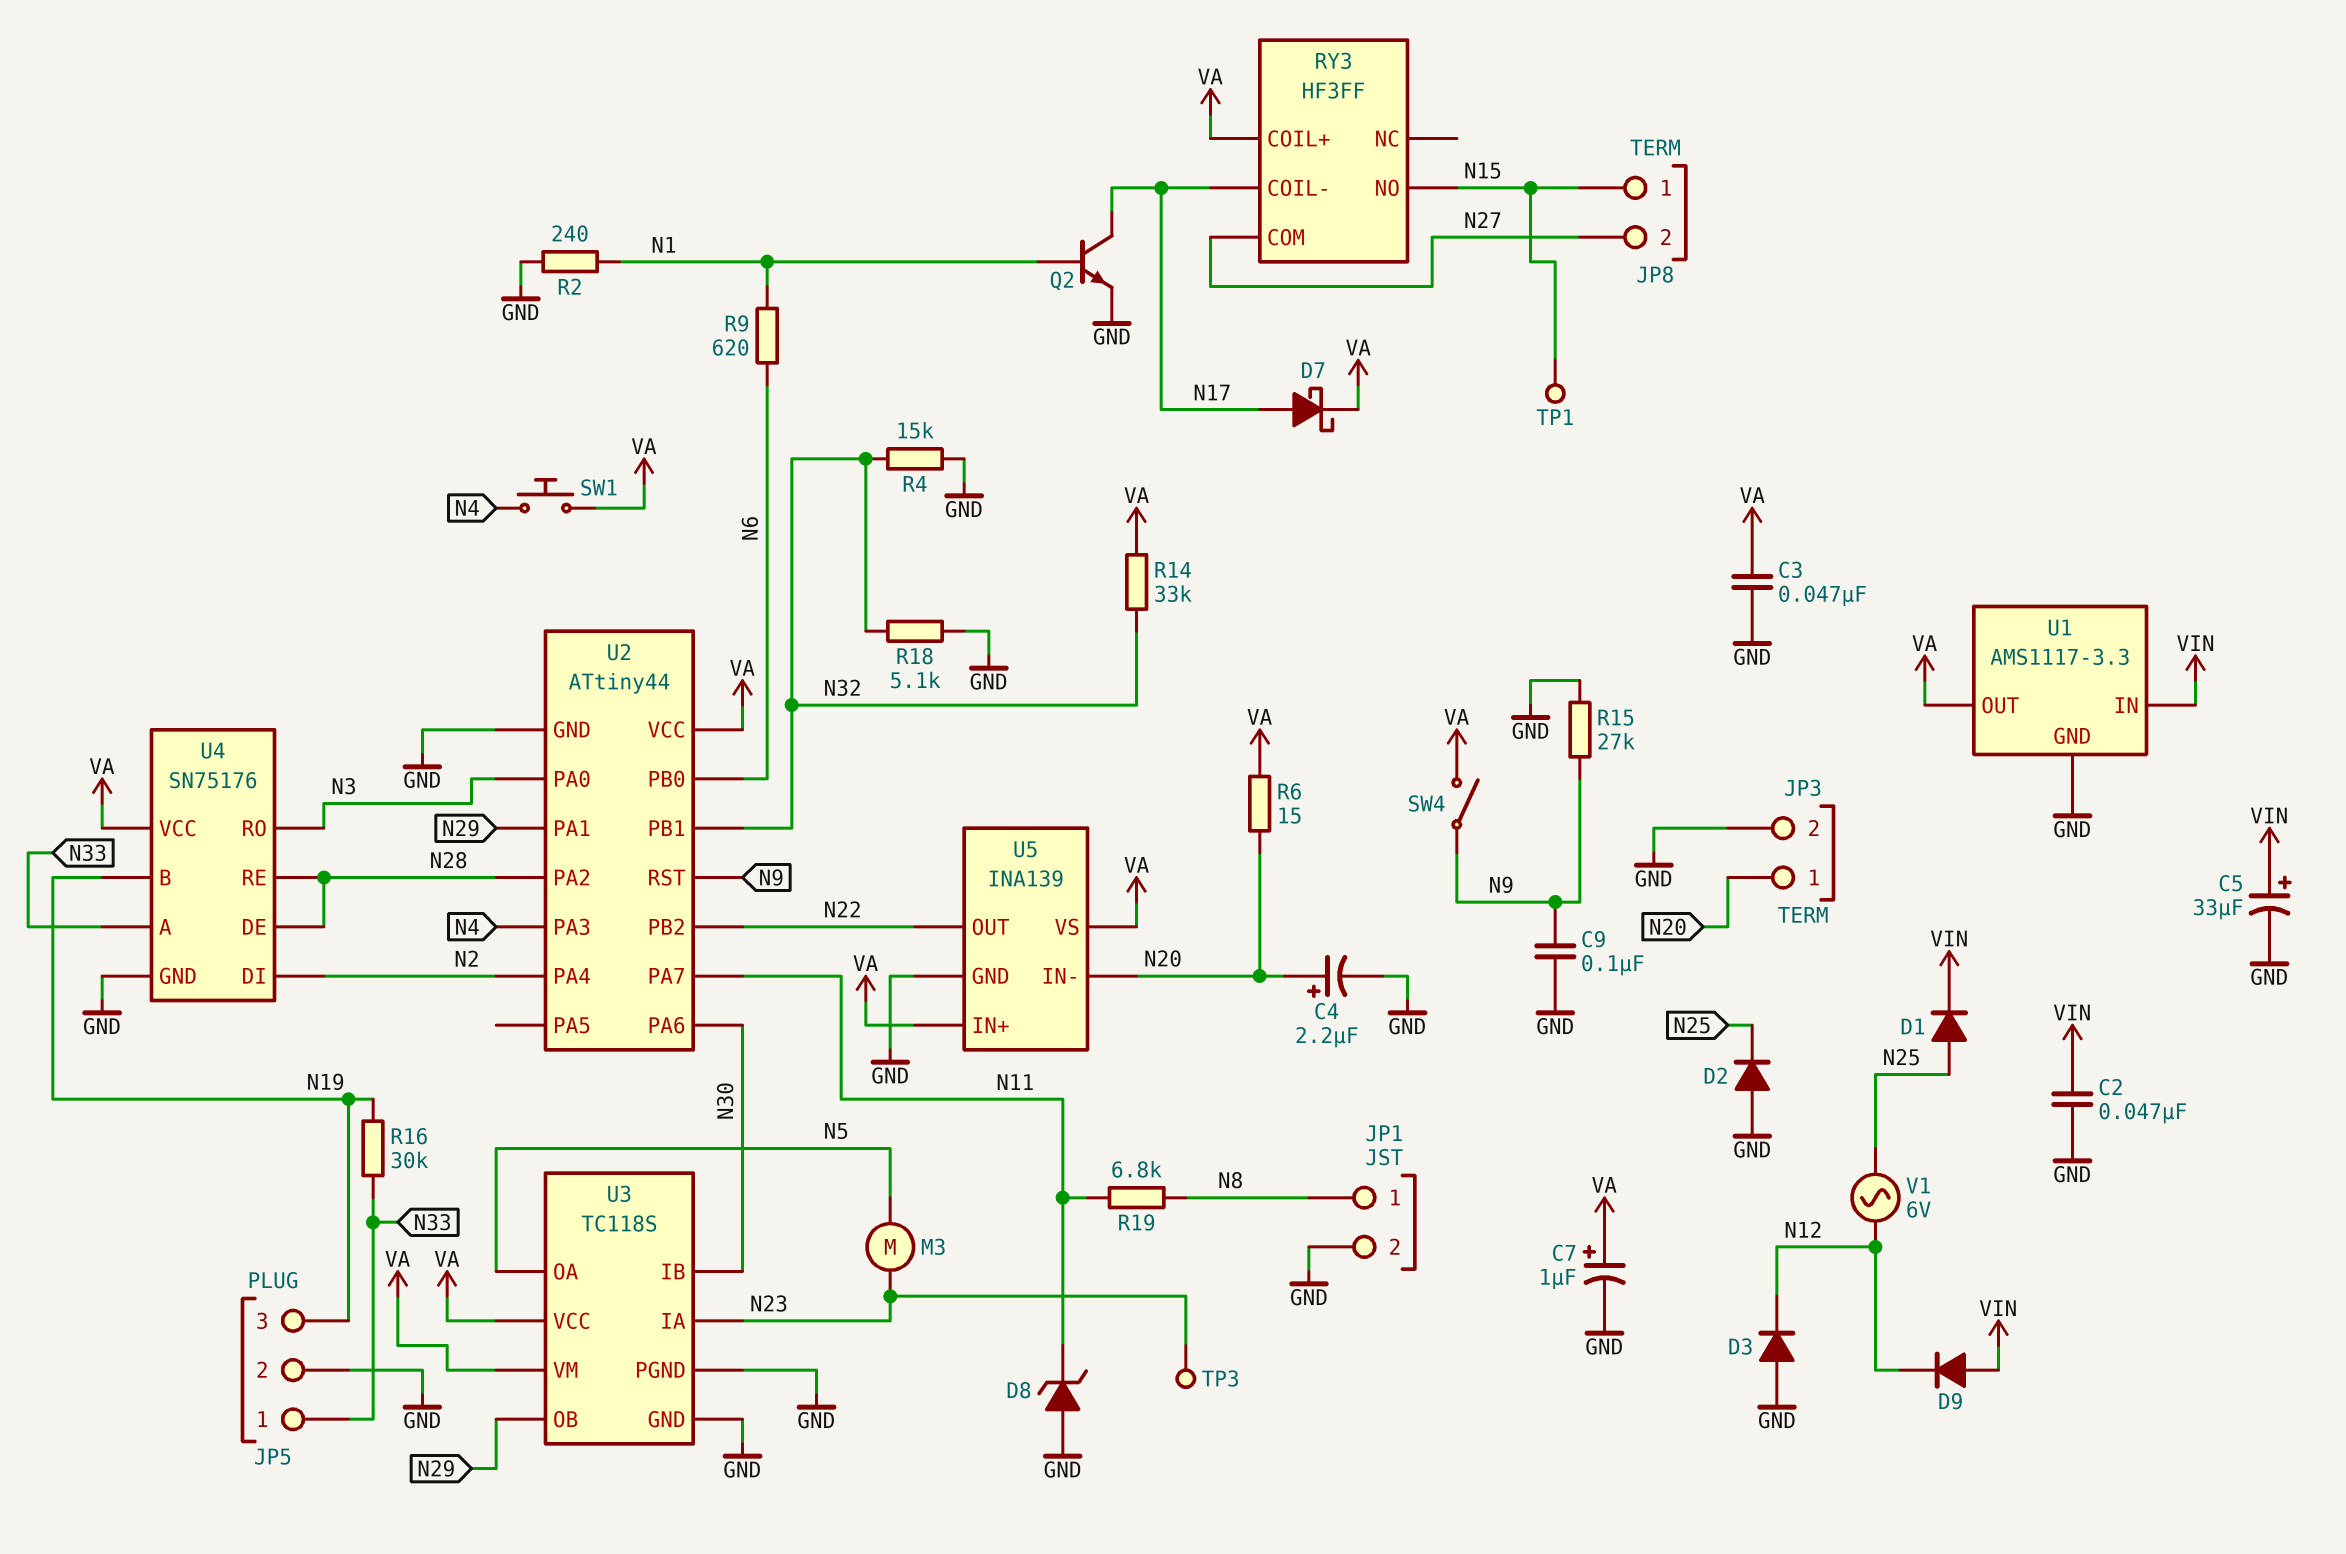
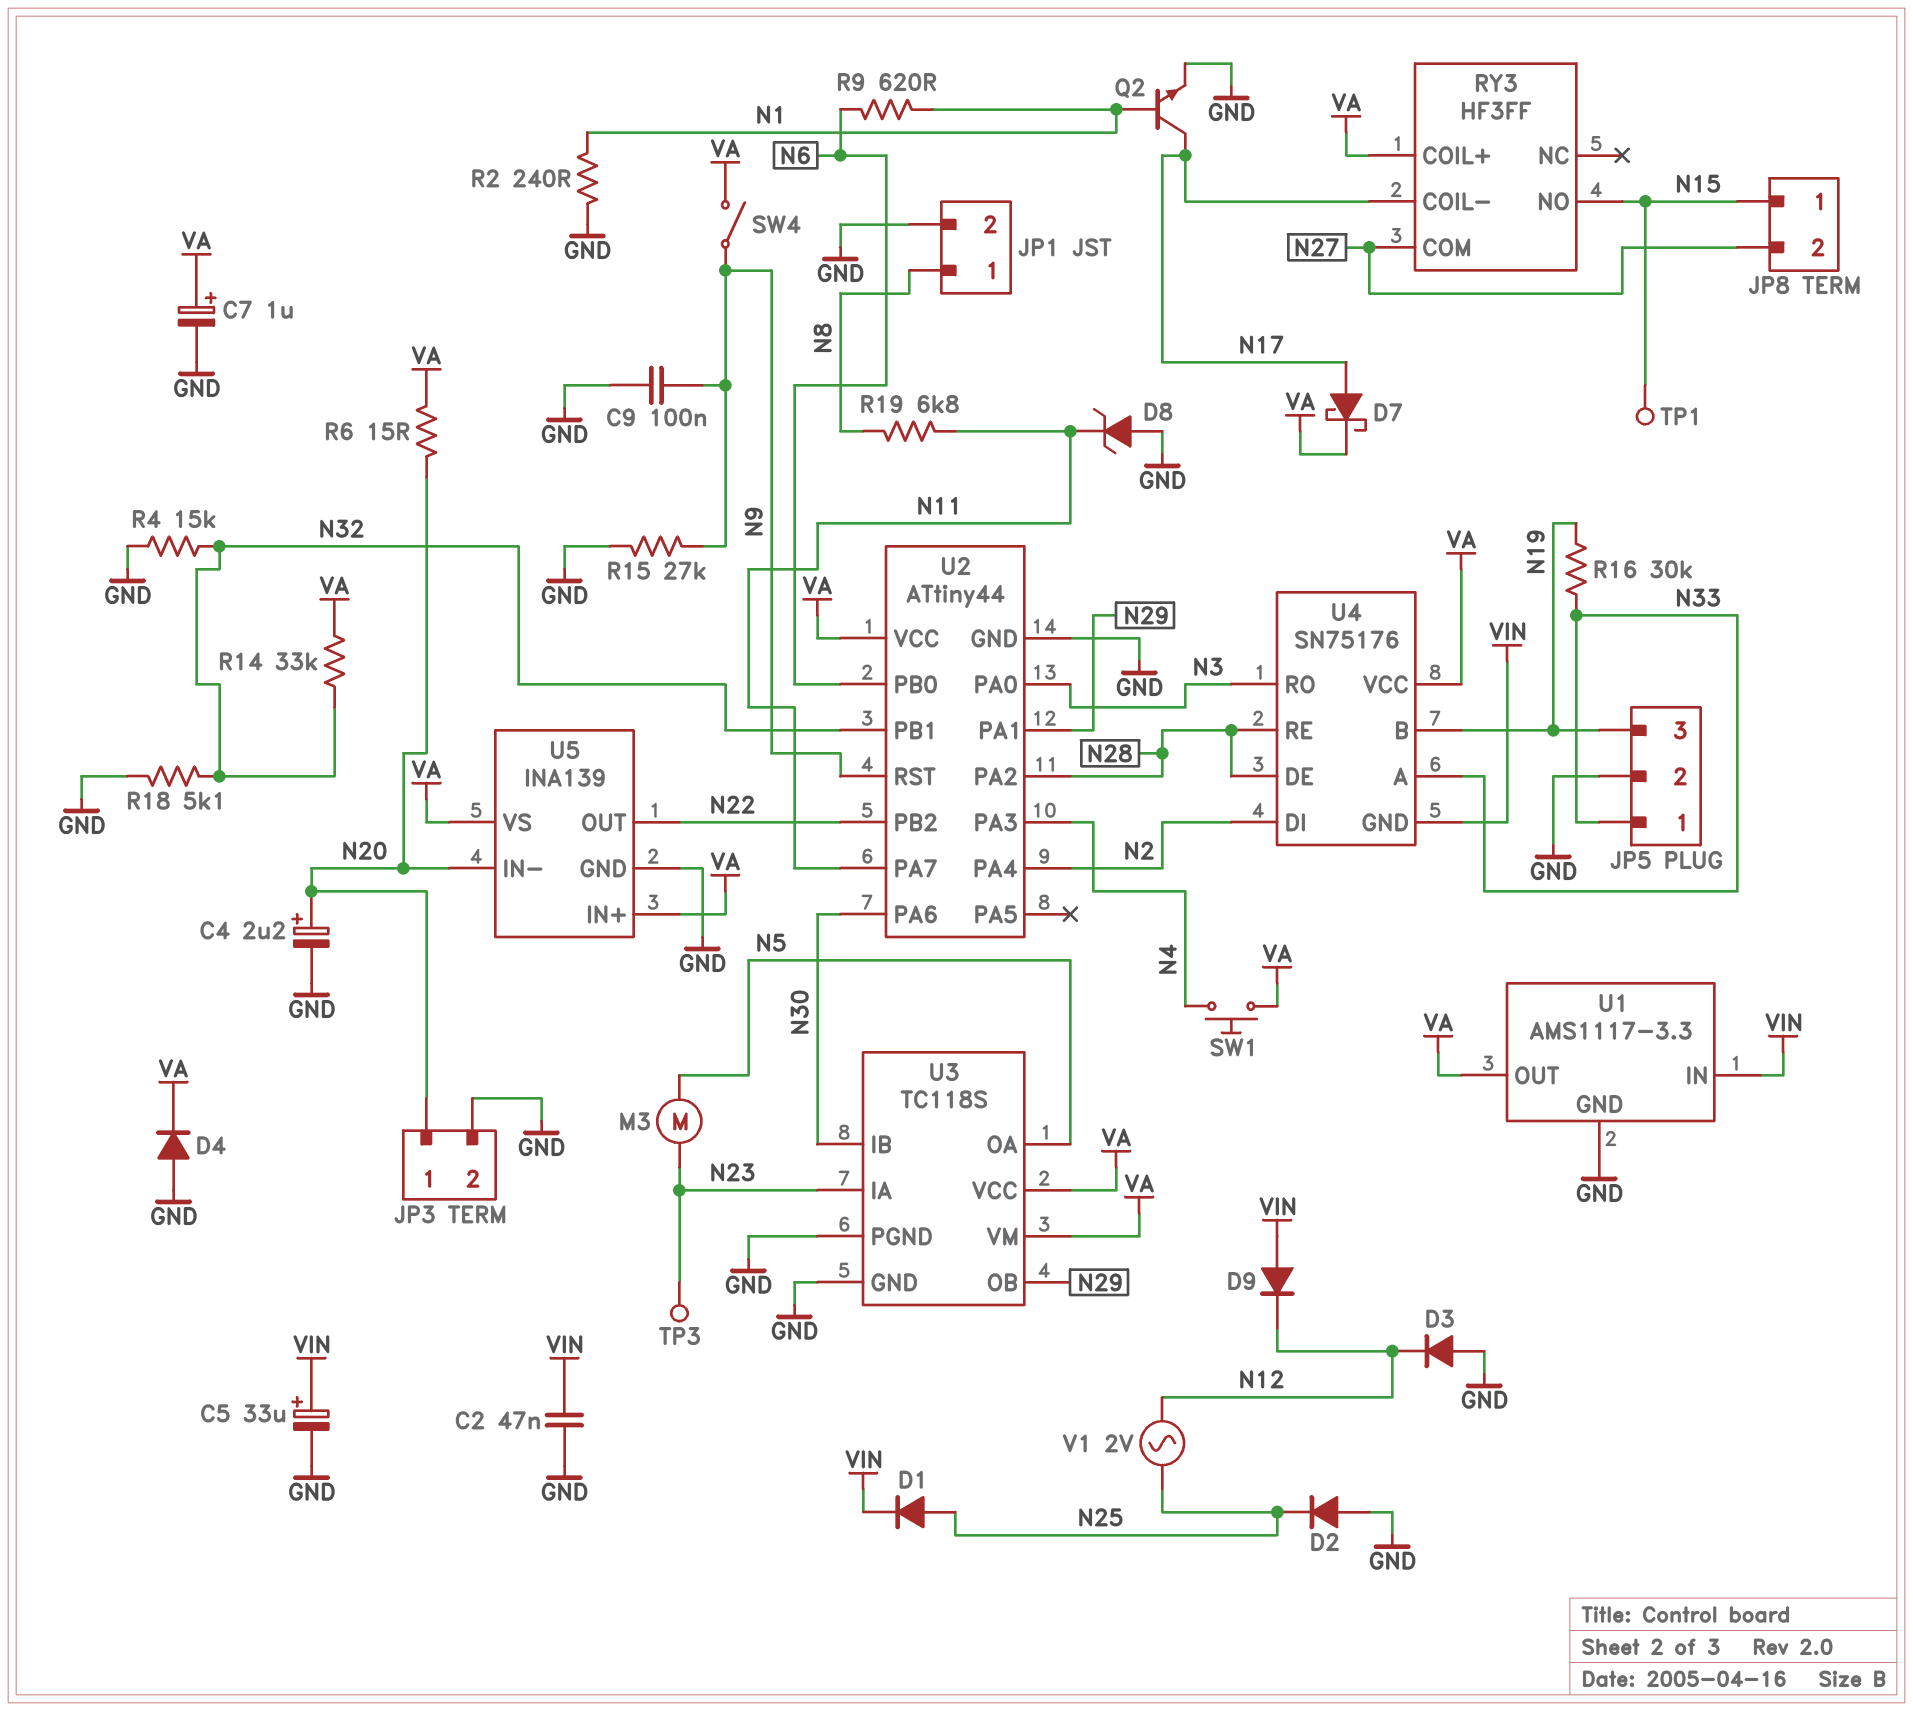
C3: 47nF (GND, VA) -> none
D4: none -> diode (A GND, K VA)
U4 pin GND: GND -> VIN
V1: AC 6V (N12, N25) -> AC 2V (N12, N25)

